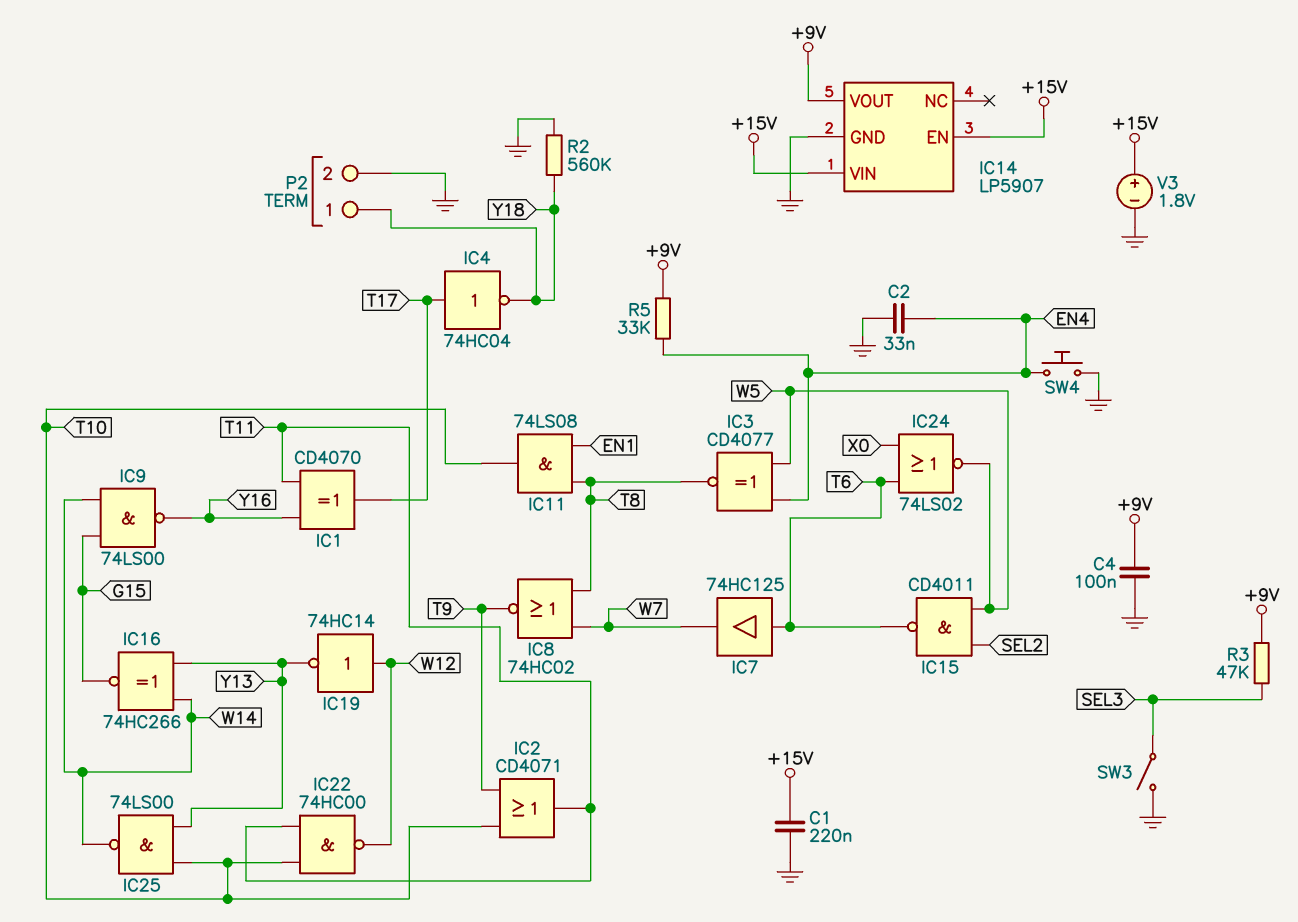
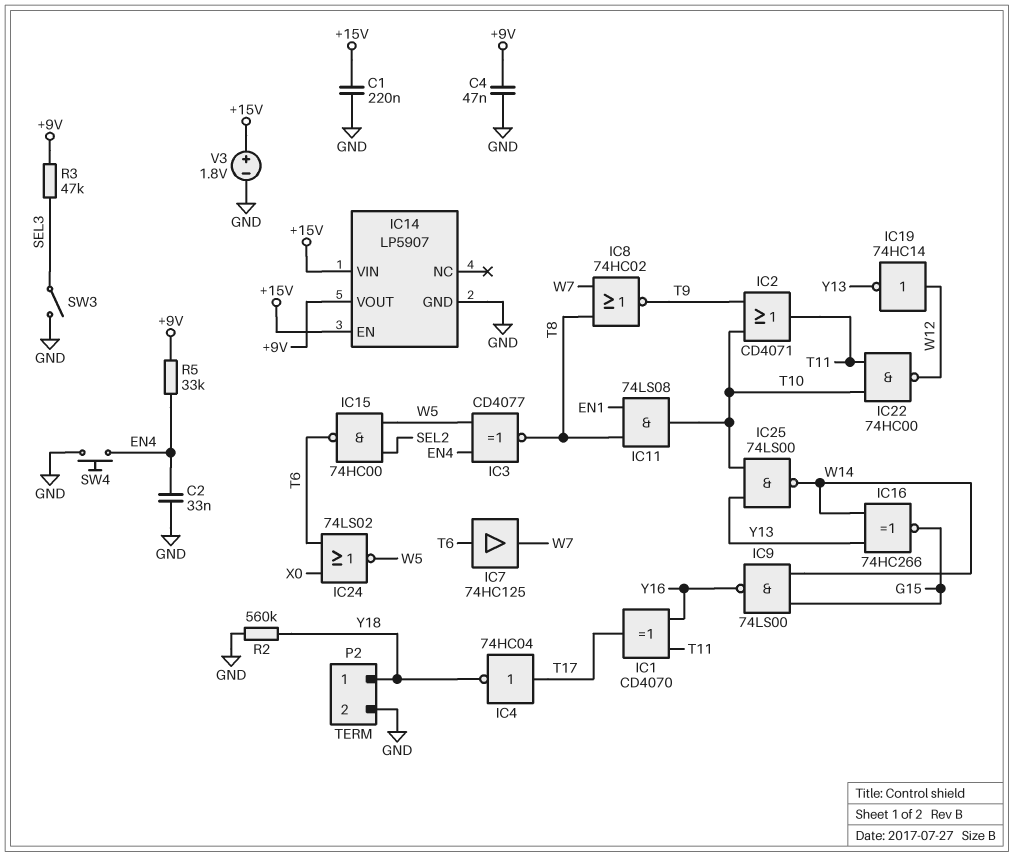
C4: 100nF (+9V, GND) -> 47nF (+9V, GND)
IC15: NAND CD4011 (in SEL2, in W5, out T6) -> NAND 74HC00 (in SEL2, in W5, out T6)

